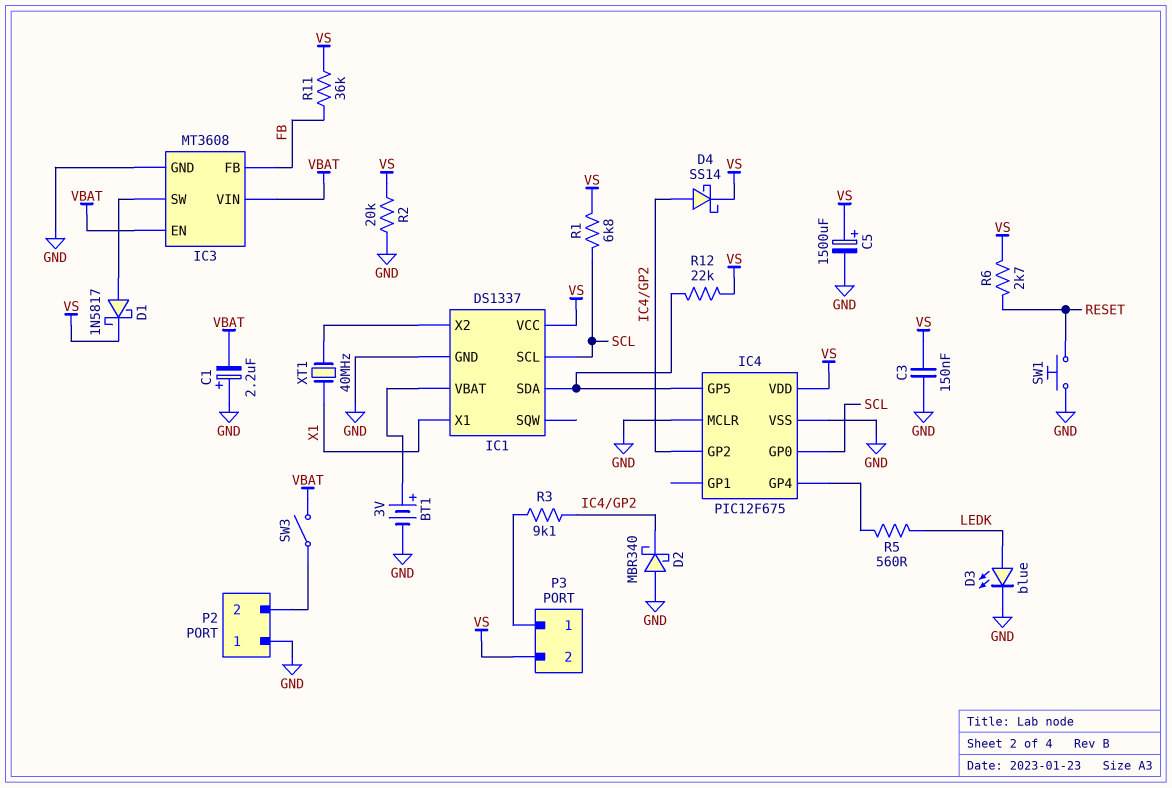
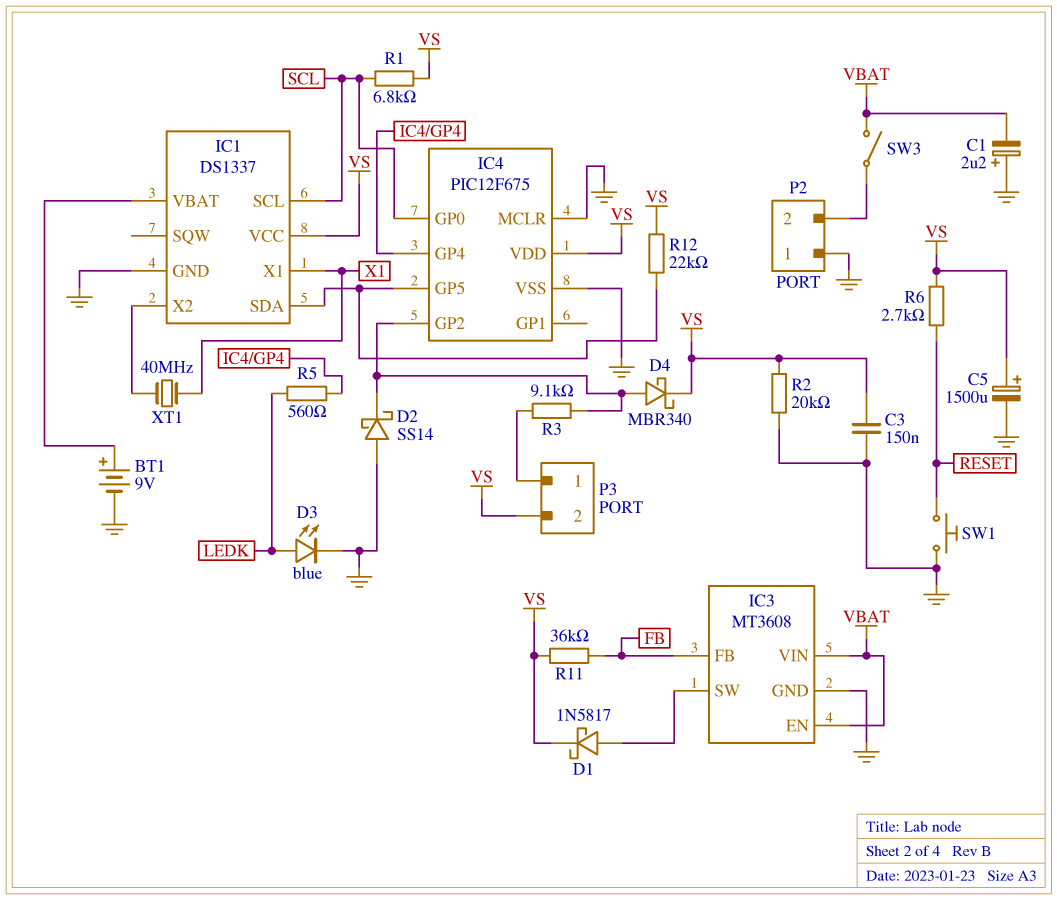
BT1: 3V (plus IC1/VBAT, minus GND) -> 9V (plus IC1/VBAT, minus GND)
D2: schottky MBR340 (A GND, K IC4/GP2) -> schottky SS14 (A GND, K IC4/GP2)
D4: schottky SS14 (A IC4/GP2, K VS) -> schottky MBR340 (A IC4/GP2, K VS)

